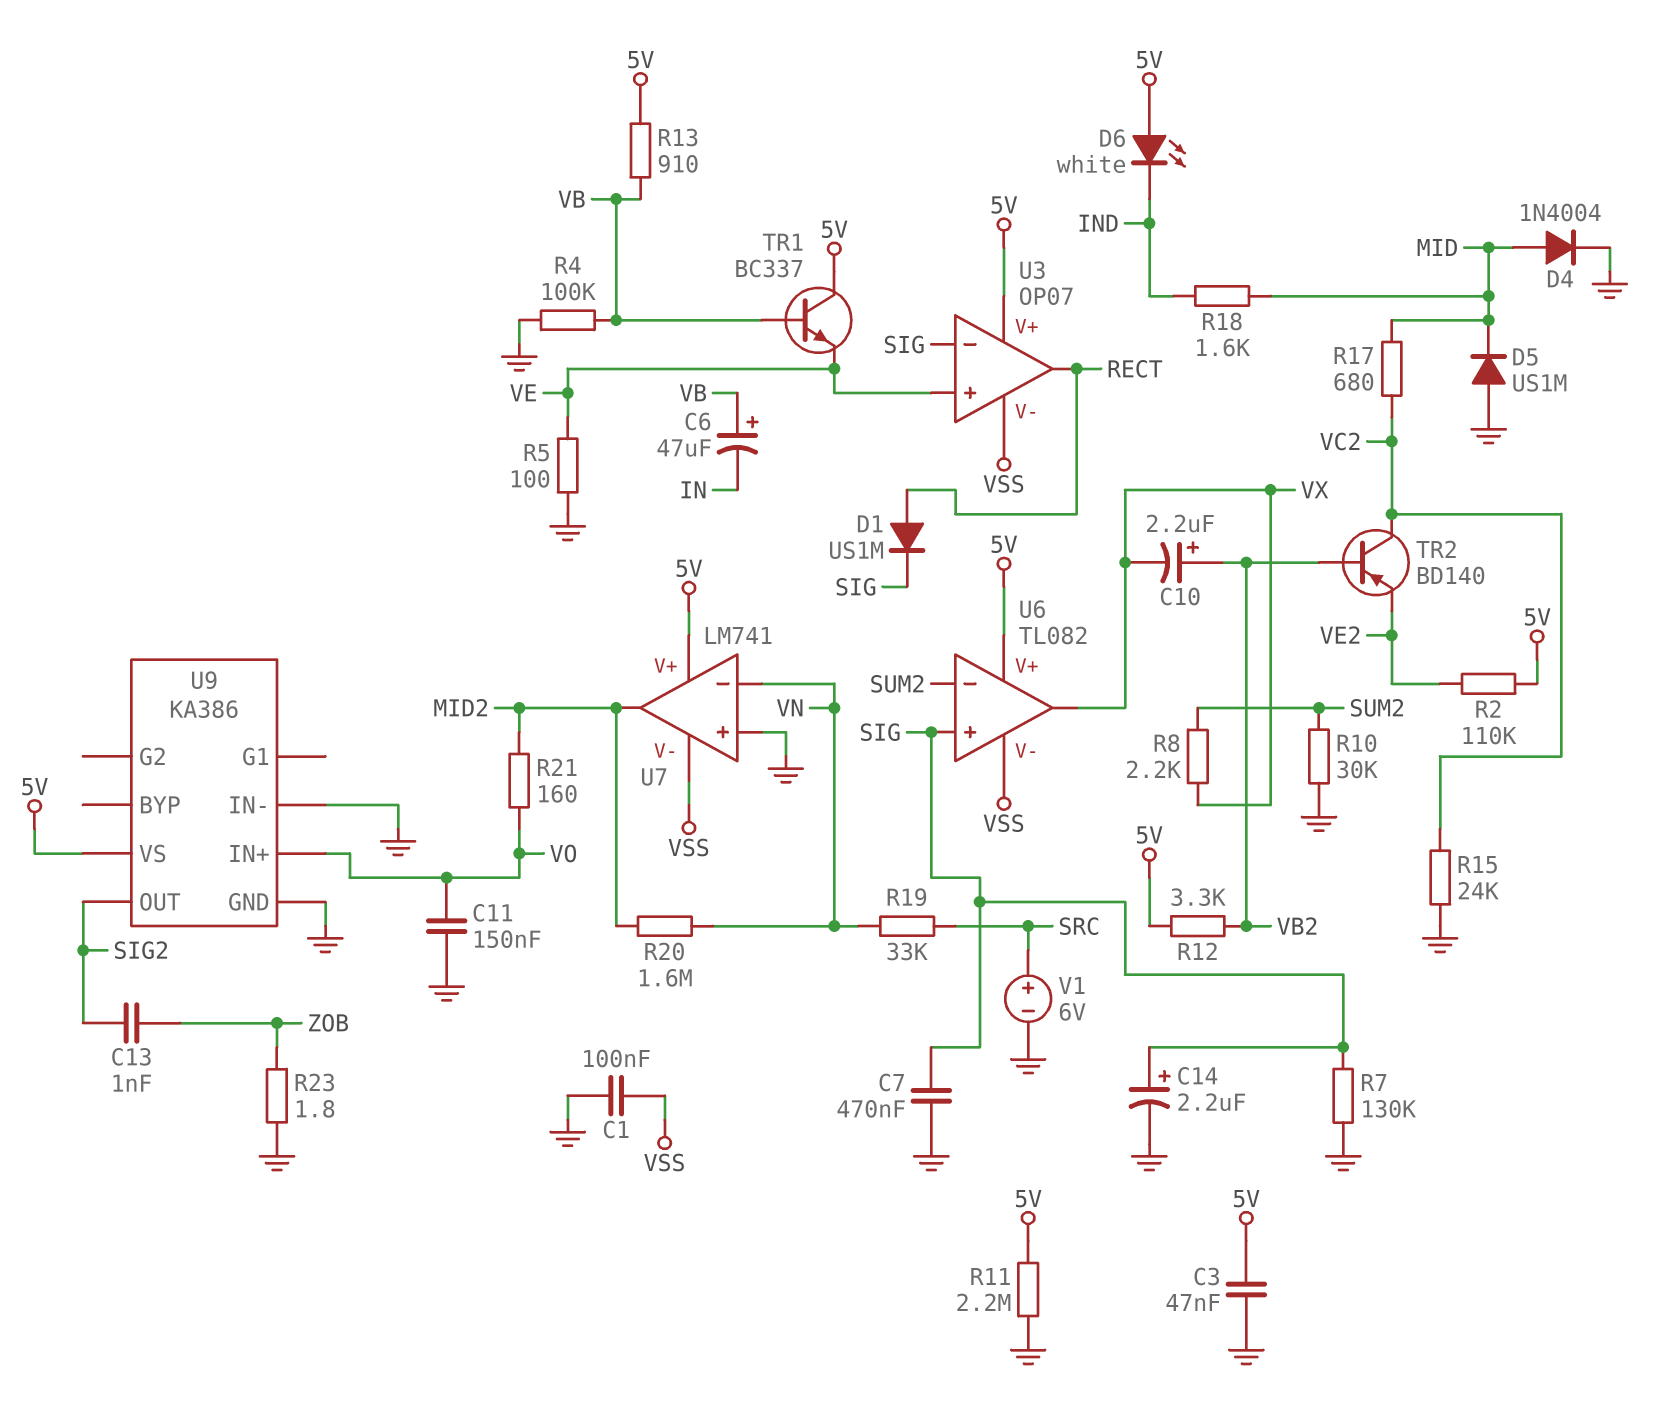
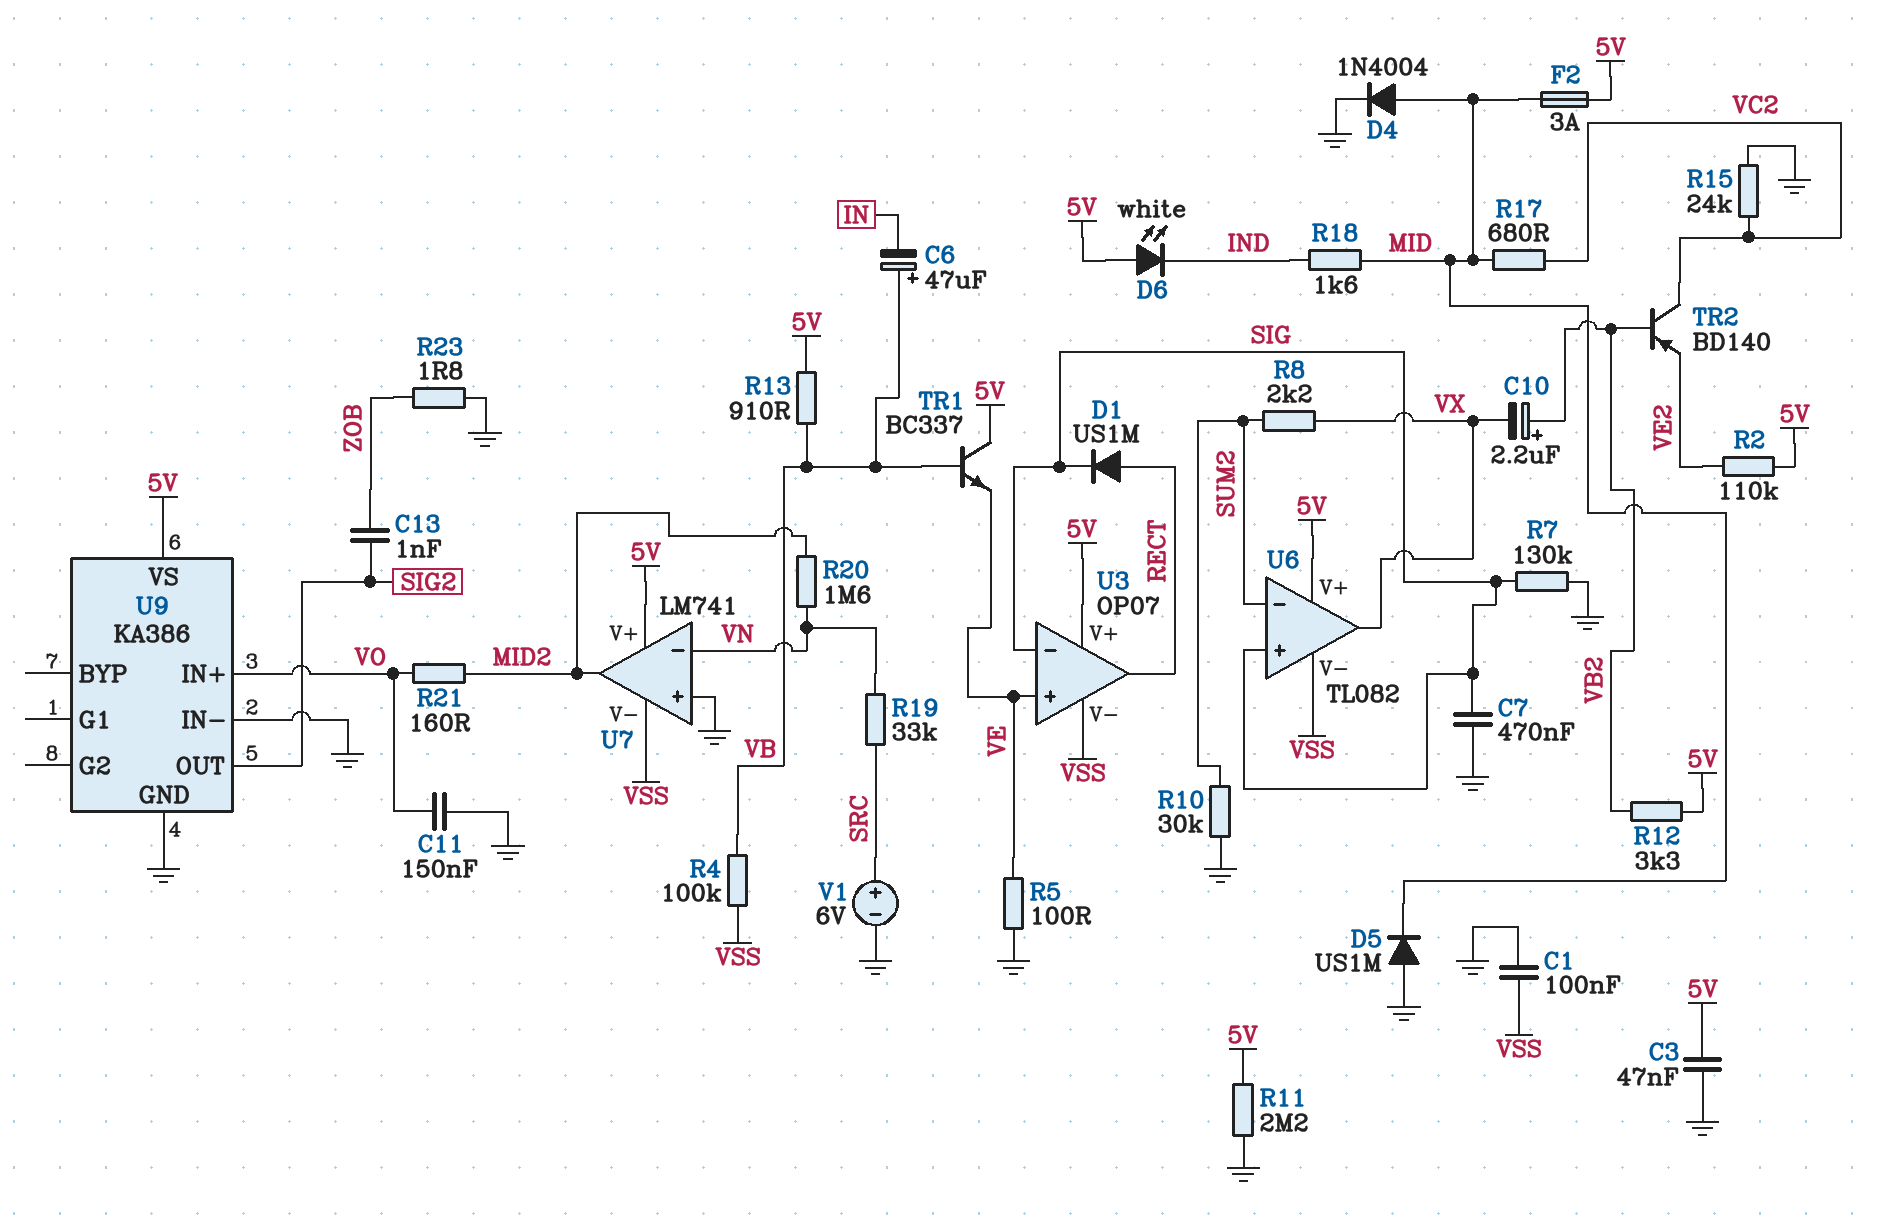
C14: 2.2uF (plus SIG, minus GND) -> none
F2: none -> 3A (5V, MID)
R4: 100k (GND, VB) -> 100k (VB, VSS)

